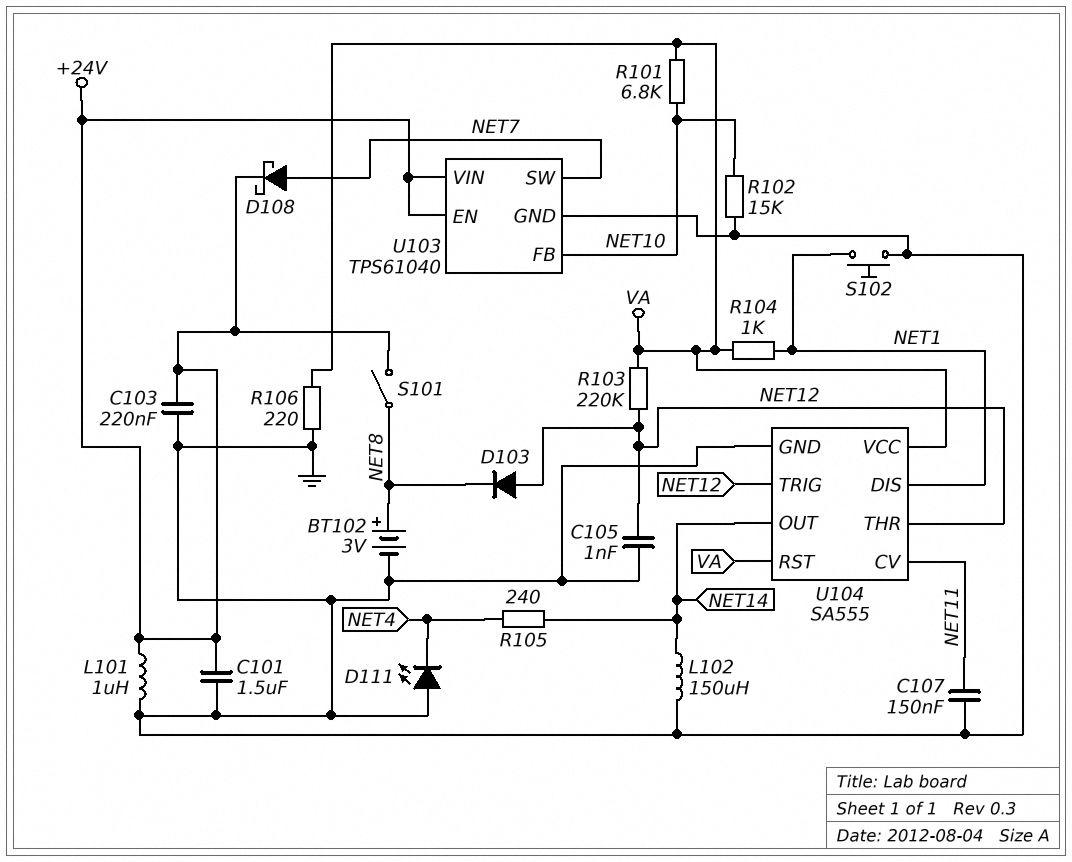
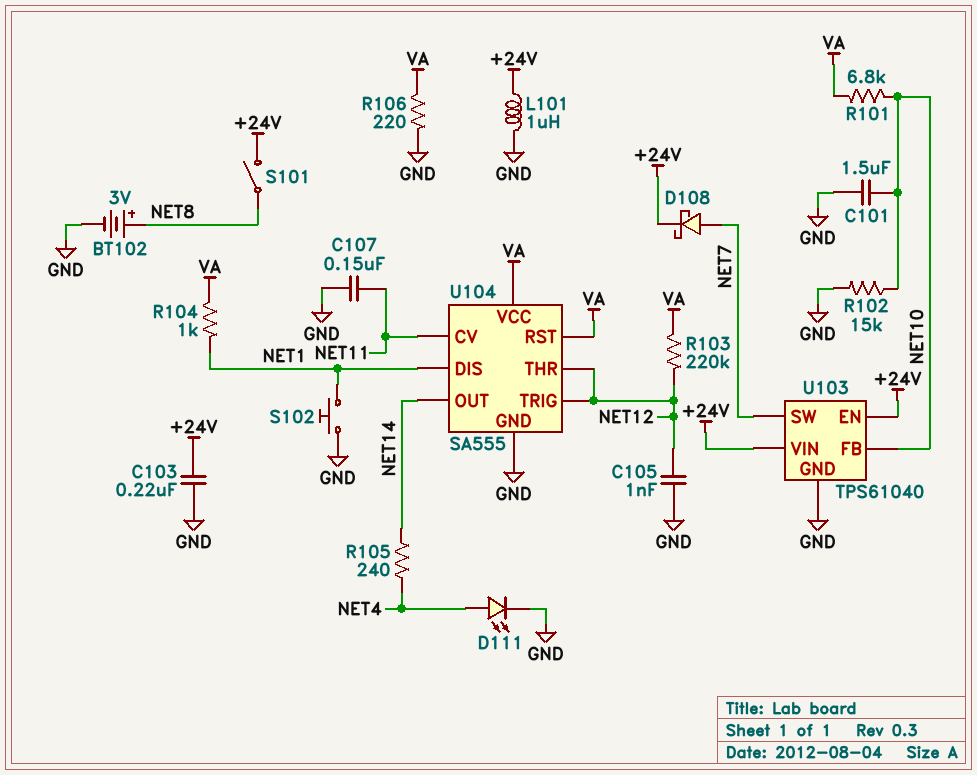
C101: 1.5uF (+24V, GND) -> 1.5uF (GND, NET10)
D103: diode (A NET12, K NET8) -> none
D111: LED (A GND, K NET4) -> LED (A NET4, K GND)
L102: 150uH (GND, NET14) -> none

